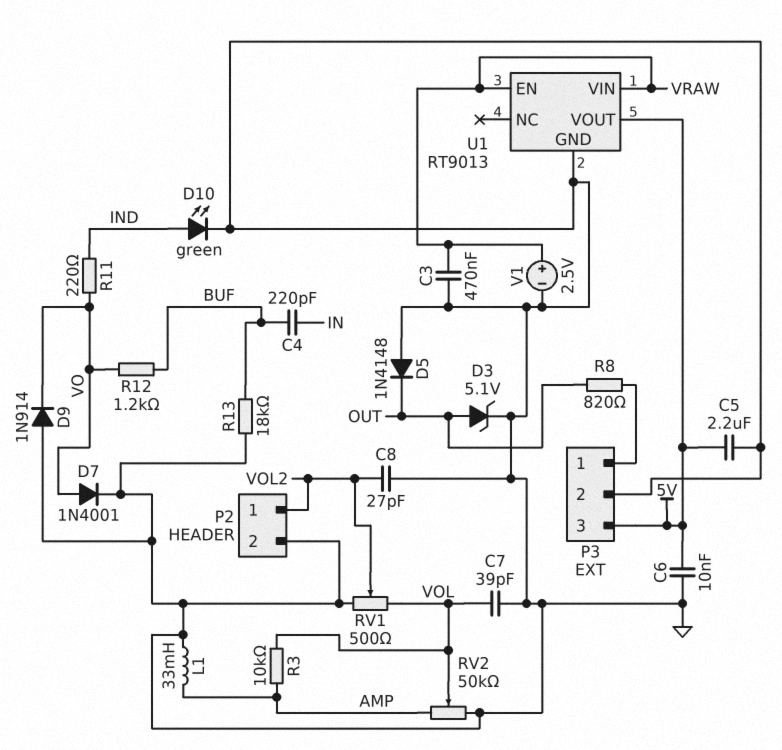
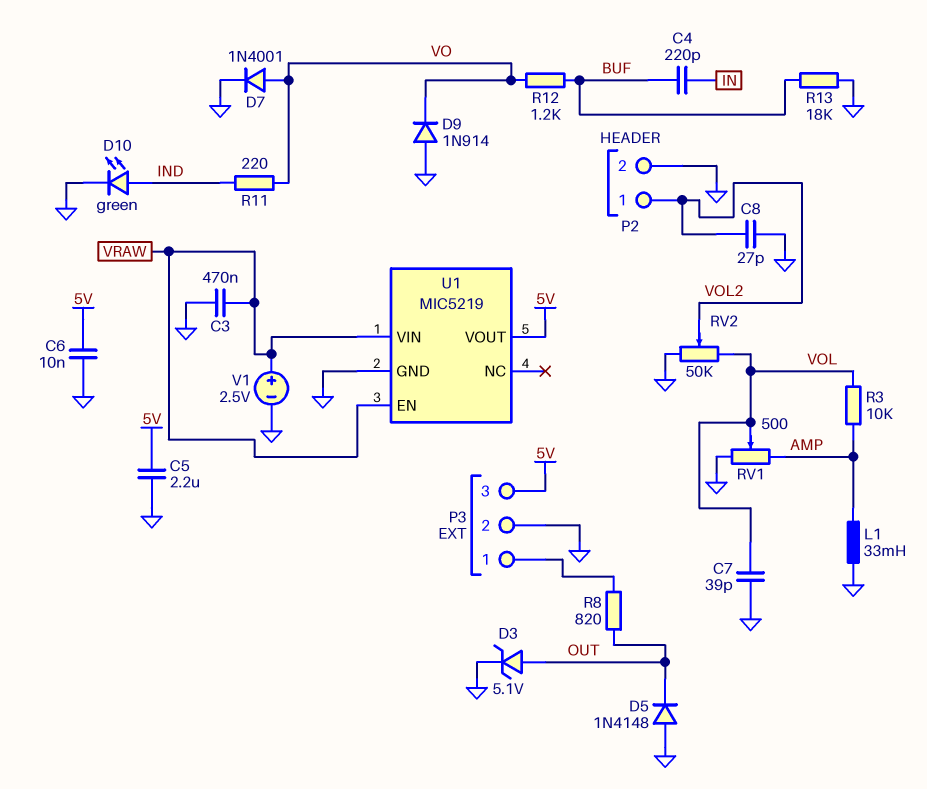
RV1: 500 (GND, VOL, wiper VOL2) -> 500 (AMP, GND, wiper VOL)
RV2: 50k (AMP, GND, wiper VOL) -> 50k (GND, VOL, wiper VOL2)
U1: RT9013 -> MIC5219

